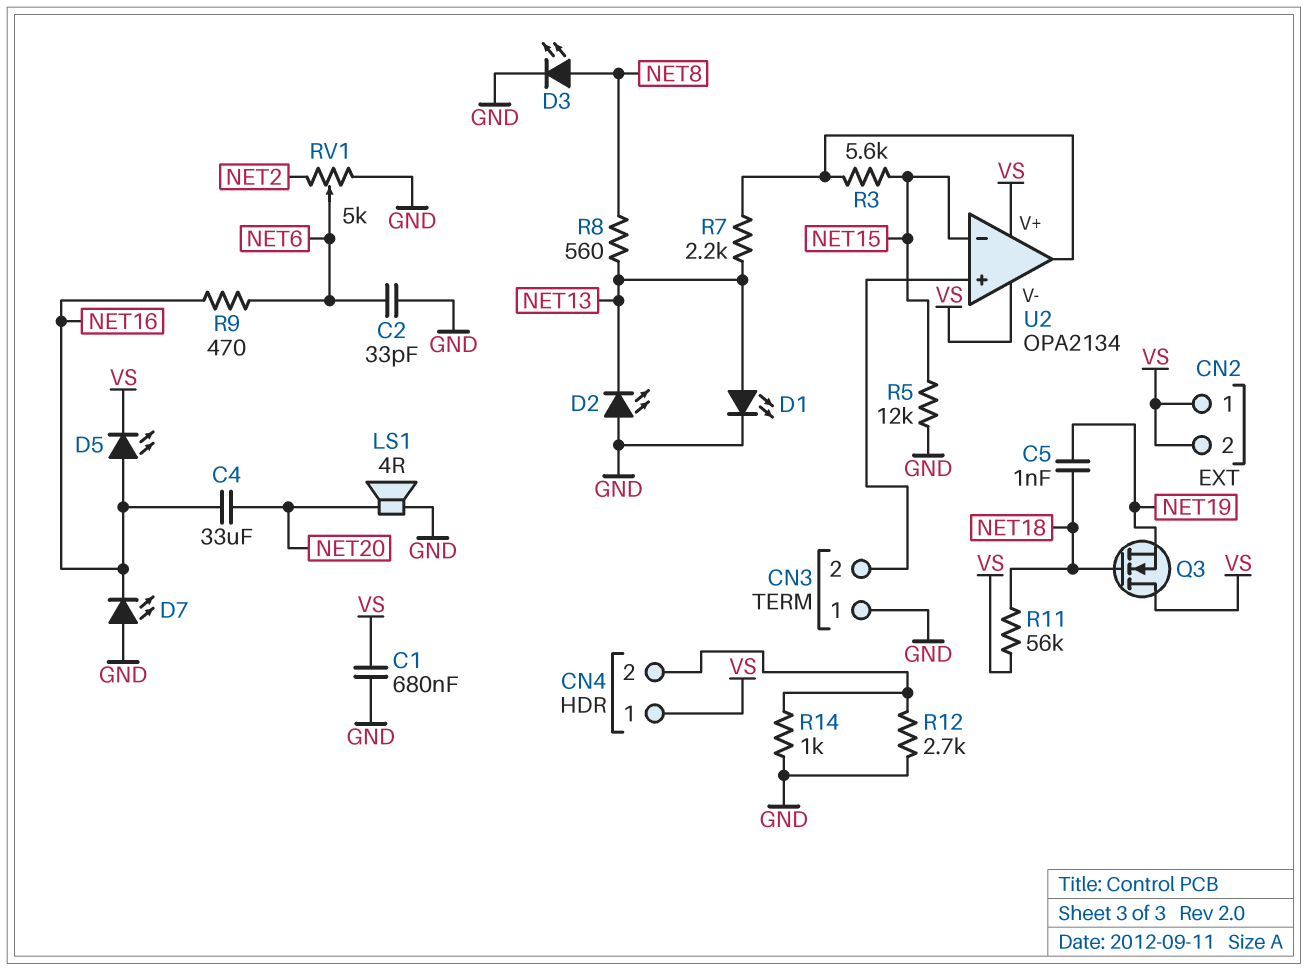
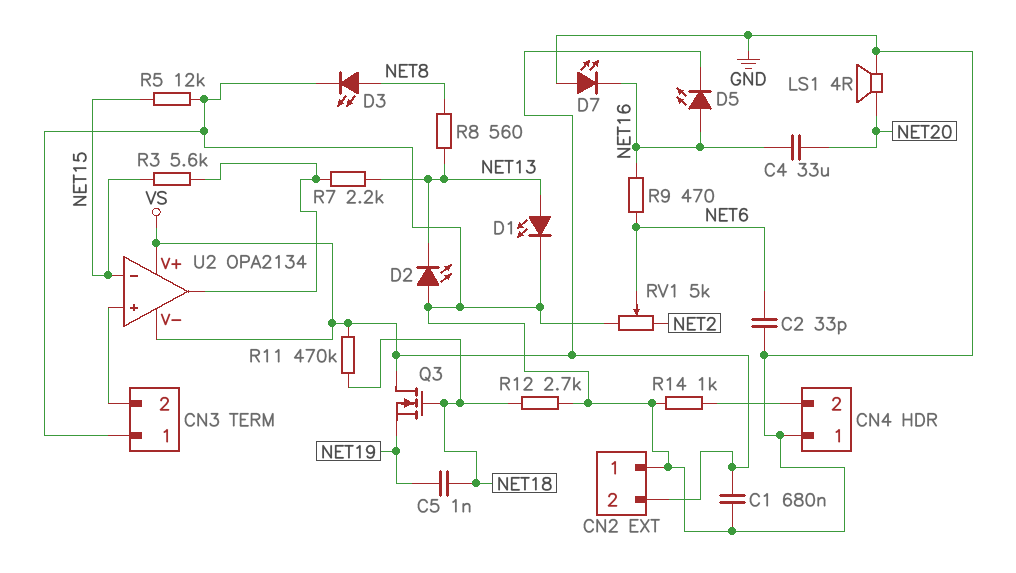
CN2 pin 1: VS -> GND
CN4 pin 1: VS -> GND
R11: 56k (NET18, VS) -> 470k (NET18, VS)
R12: 2.7k (CN4/2, GND) -> 2.7k (GND, NET18)

